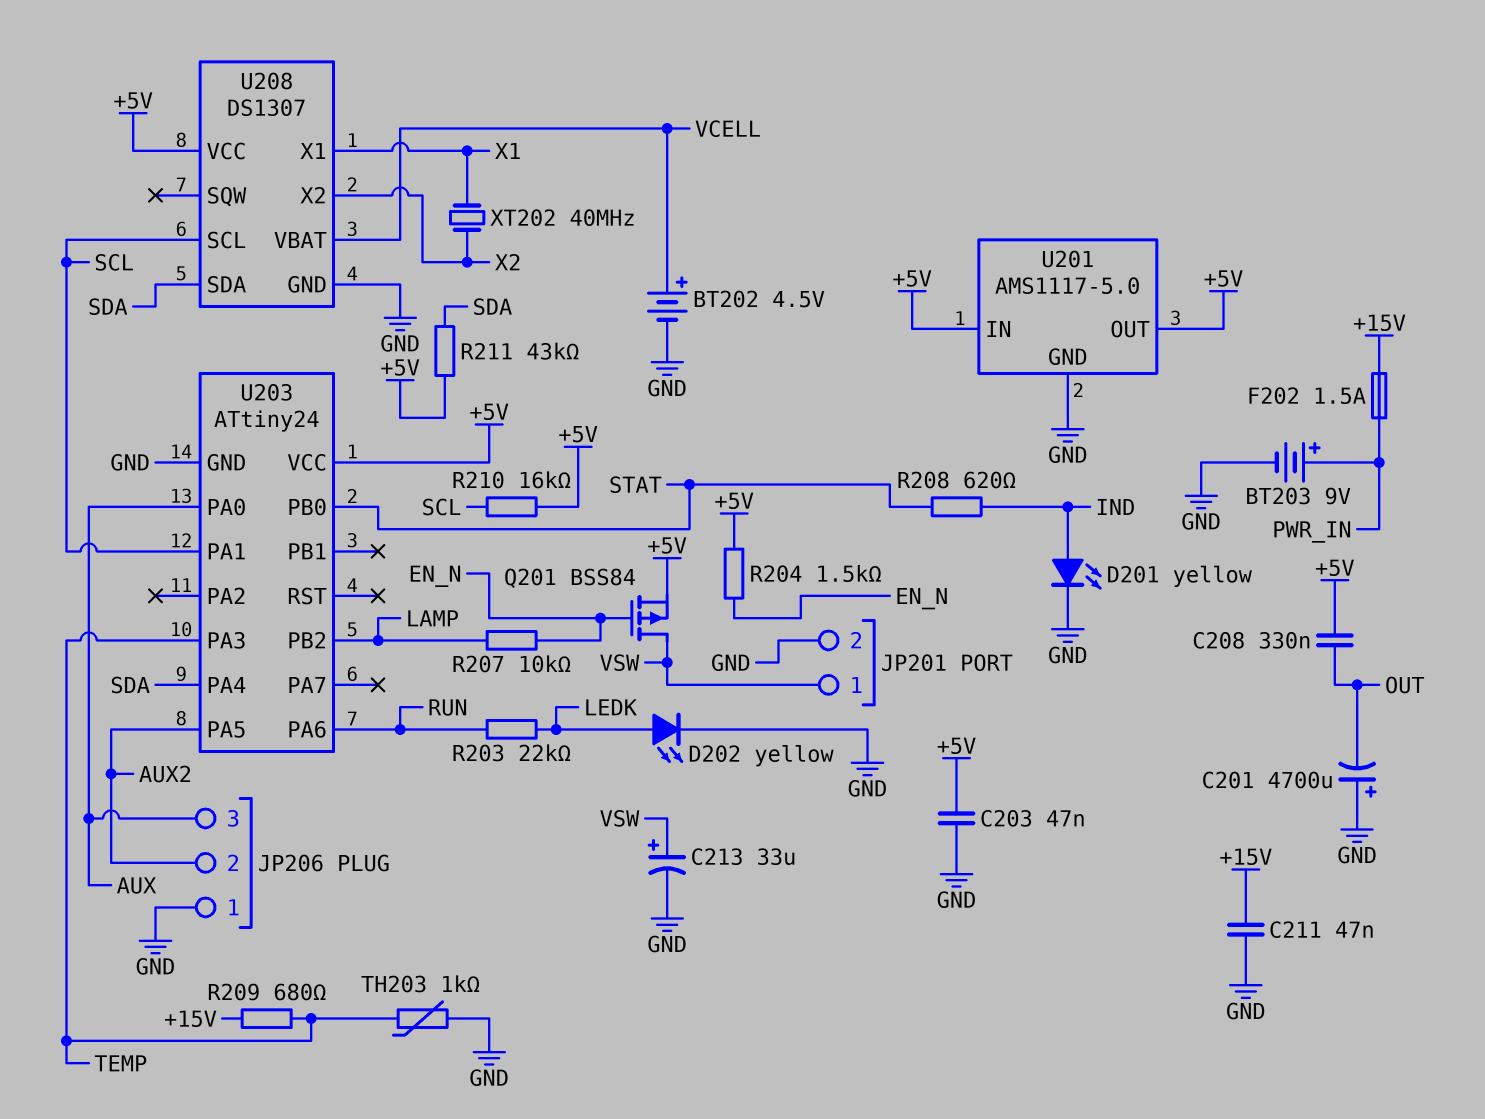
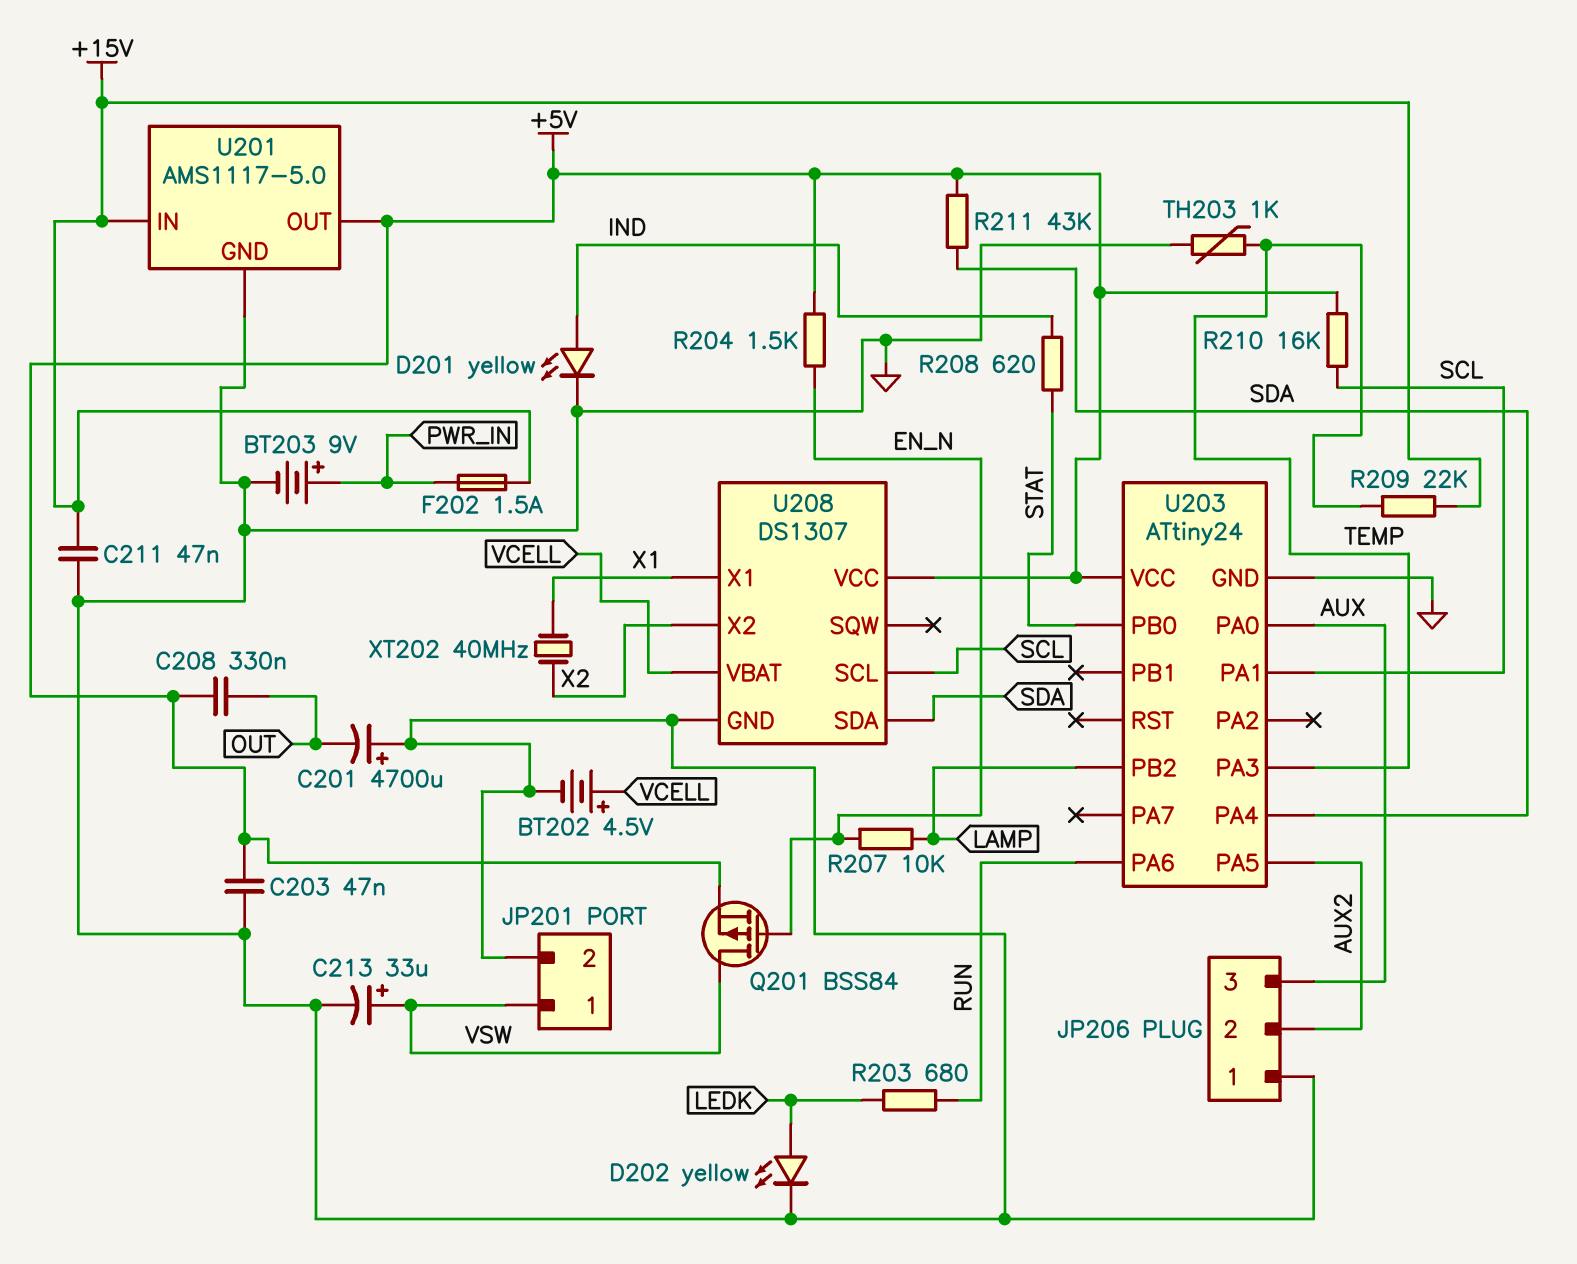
R203: 22k (LEDK, RUN) -> 680 (LEDK, RUN)
R209: 680 (+15V, TEMP) -> 22k (+15V, TEMP)
U201 pin IN: +5V -> +15V

